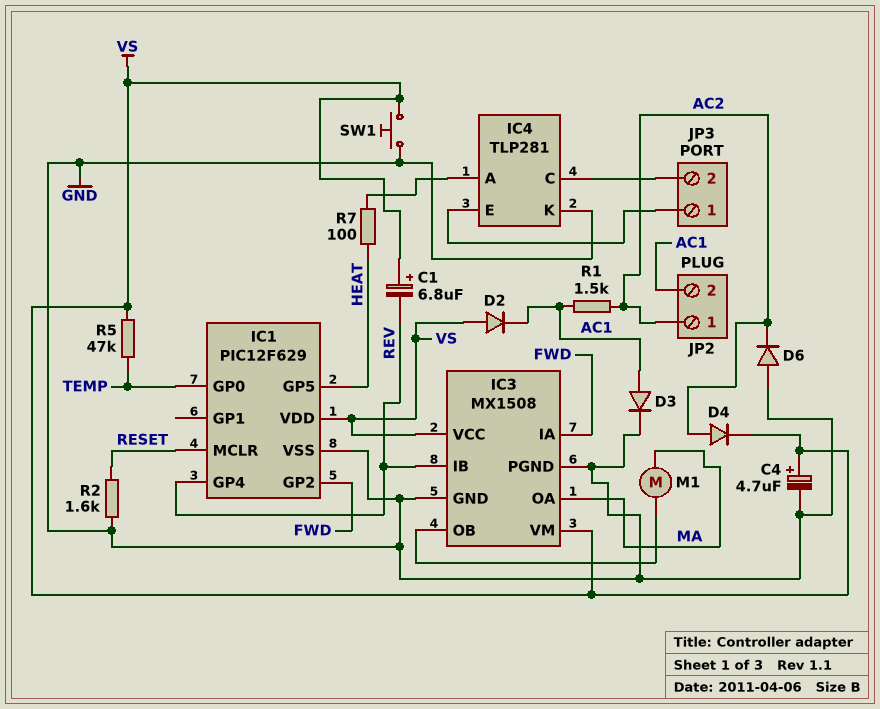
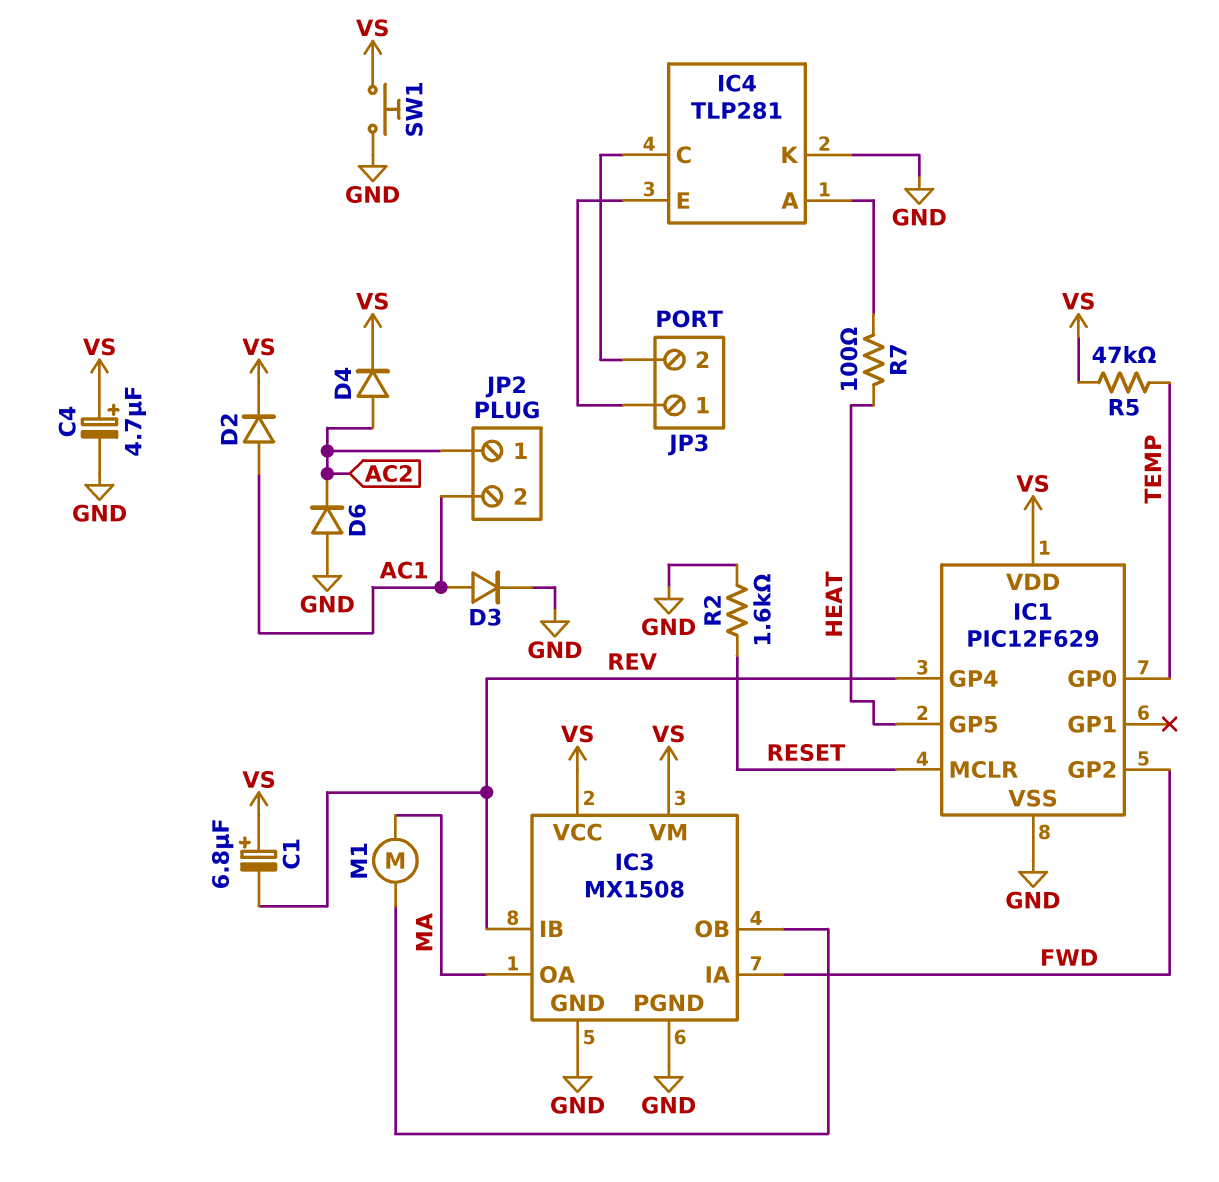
D2: diode (A VS, K AC1) -> diode (A AC1, K VS)
R1: 1.5k (AC1, AC2) -> none

